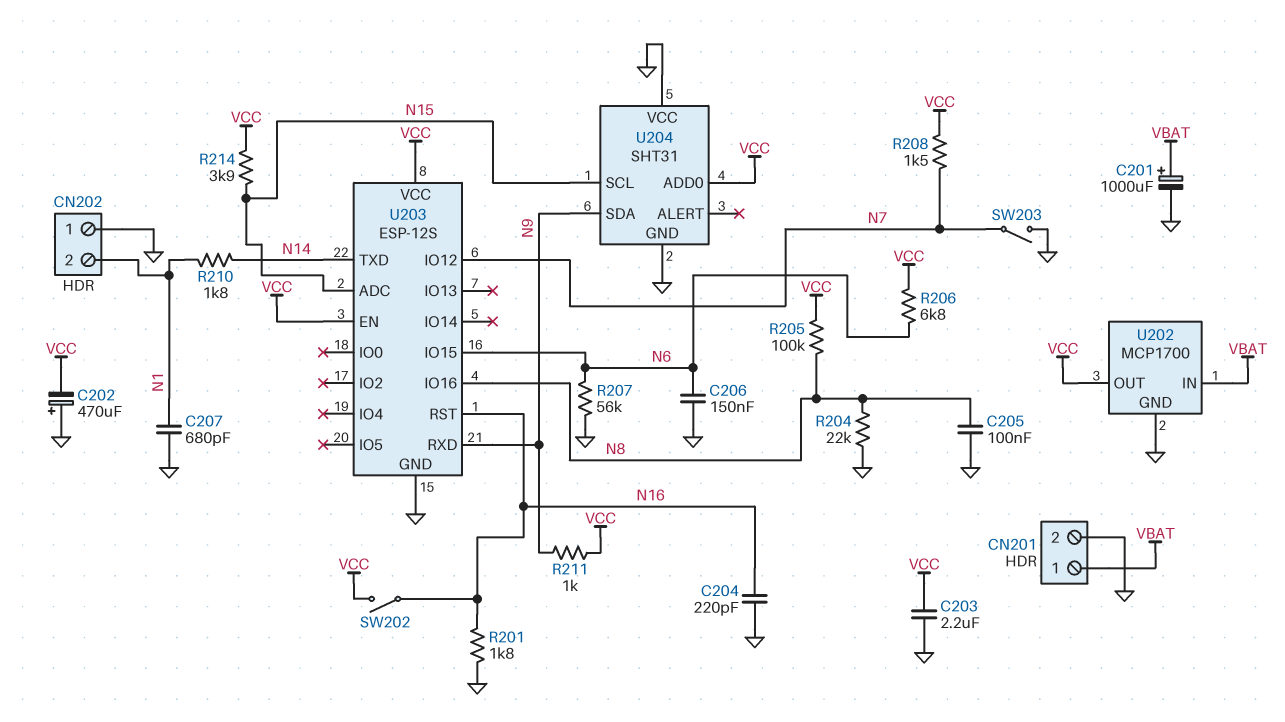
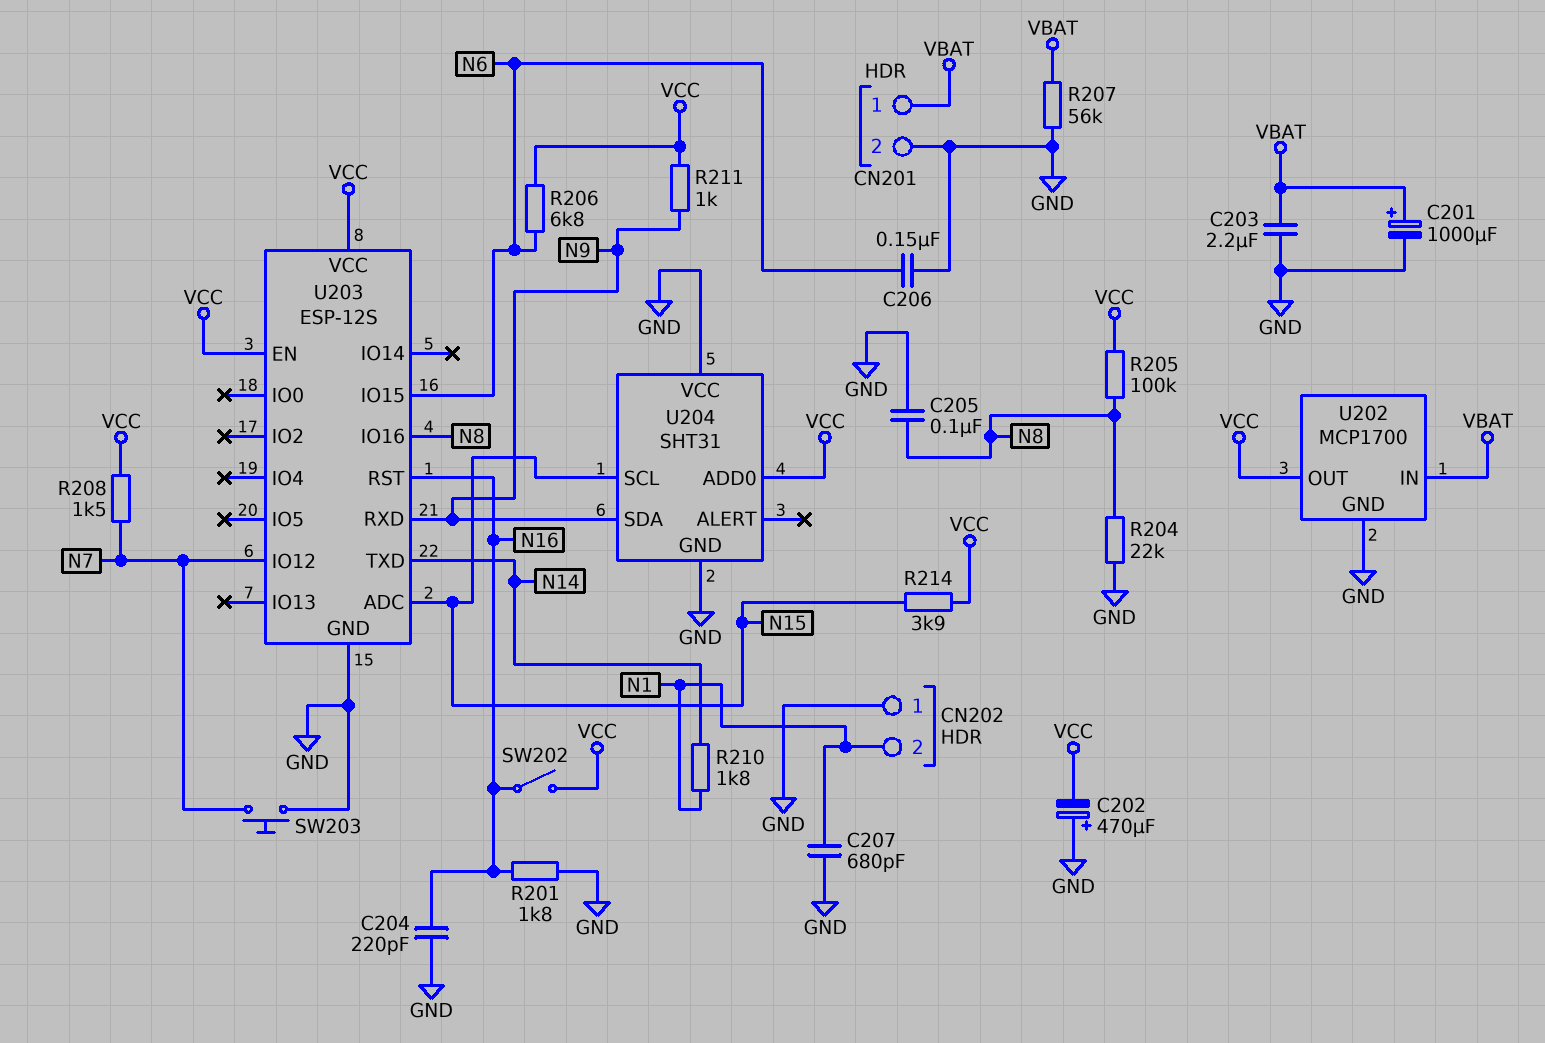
C203: 2.2uF (GND, VCC) -> 2.2uF (GND, VBAT)
R207: 56k (GND, N6) -> 56k (GND, VBAT)
SW203: switch (GND, N7) -> button (GND, N7)

